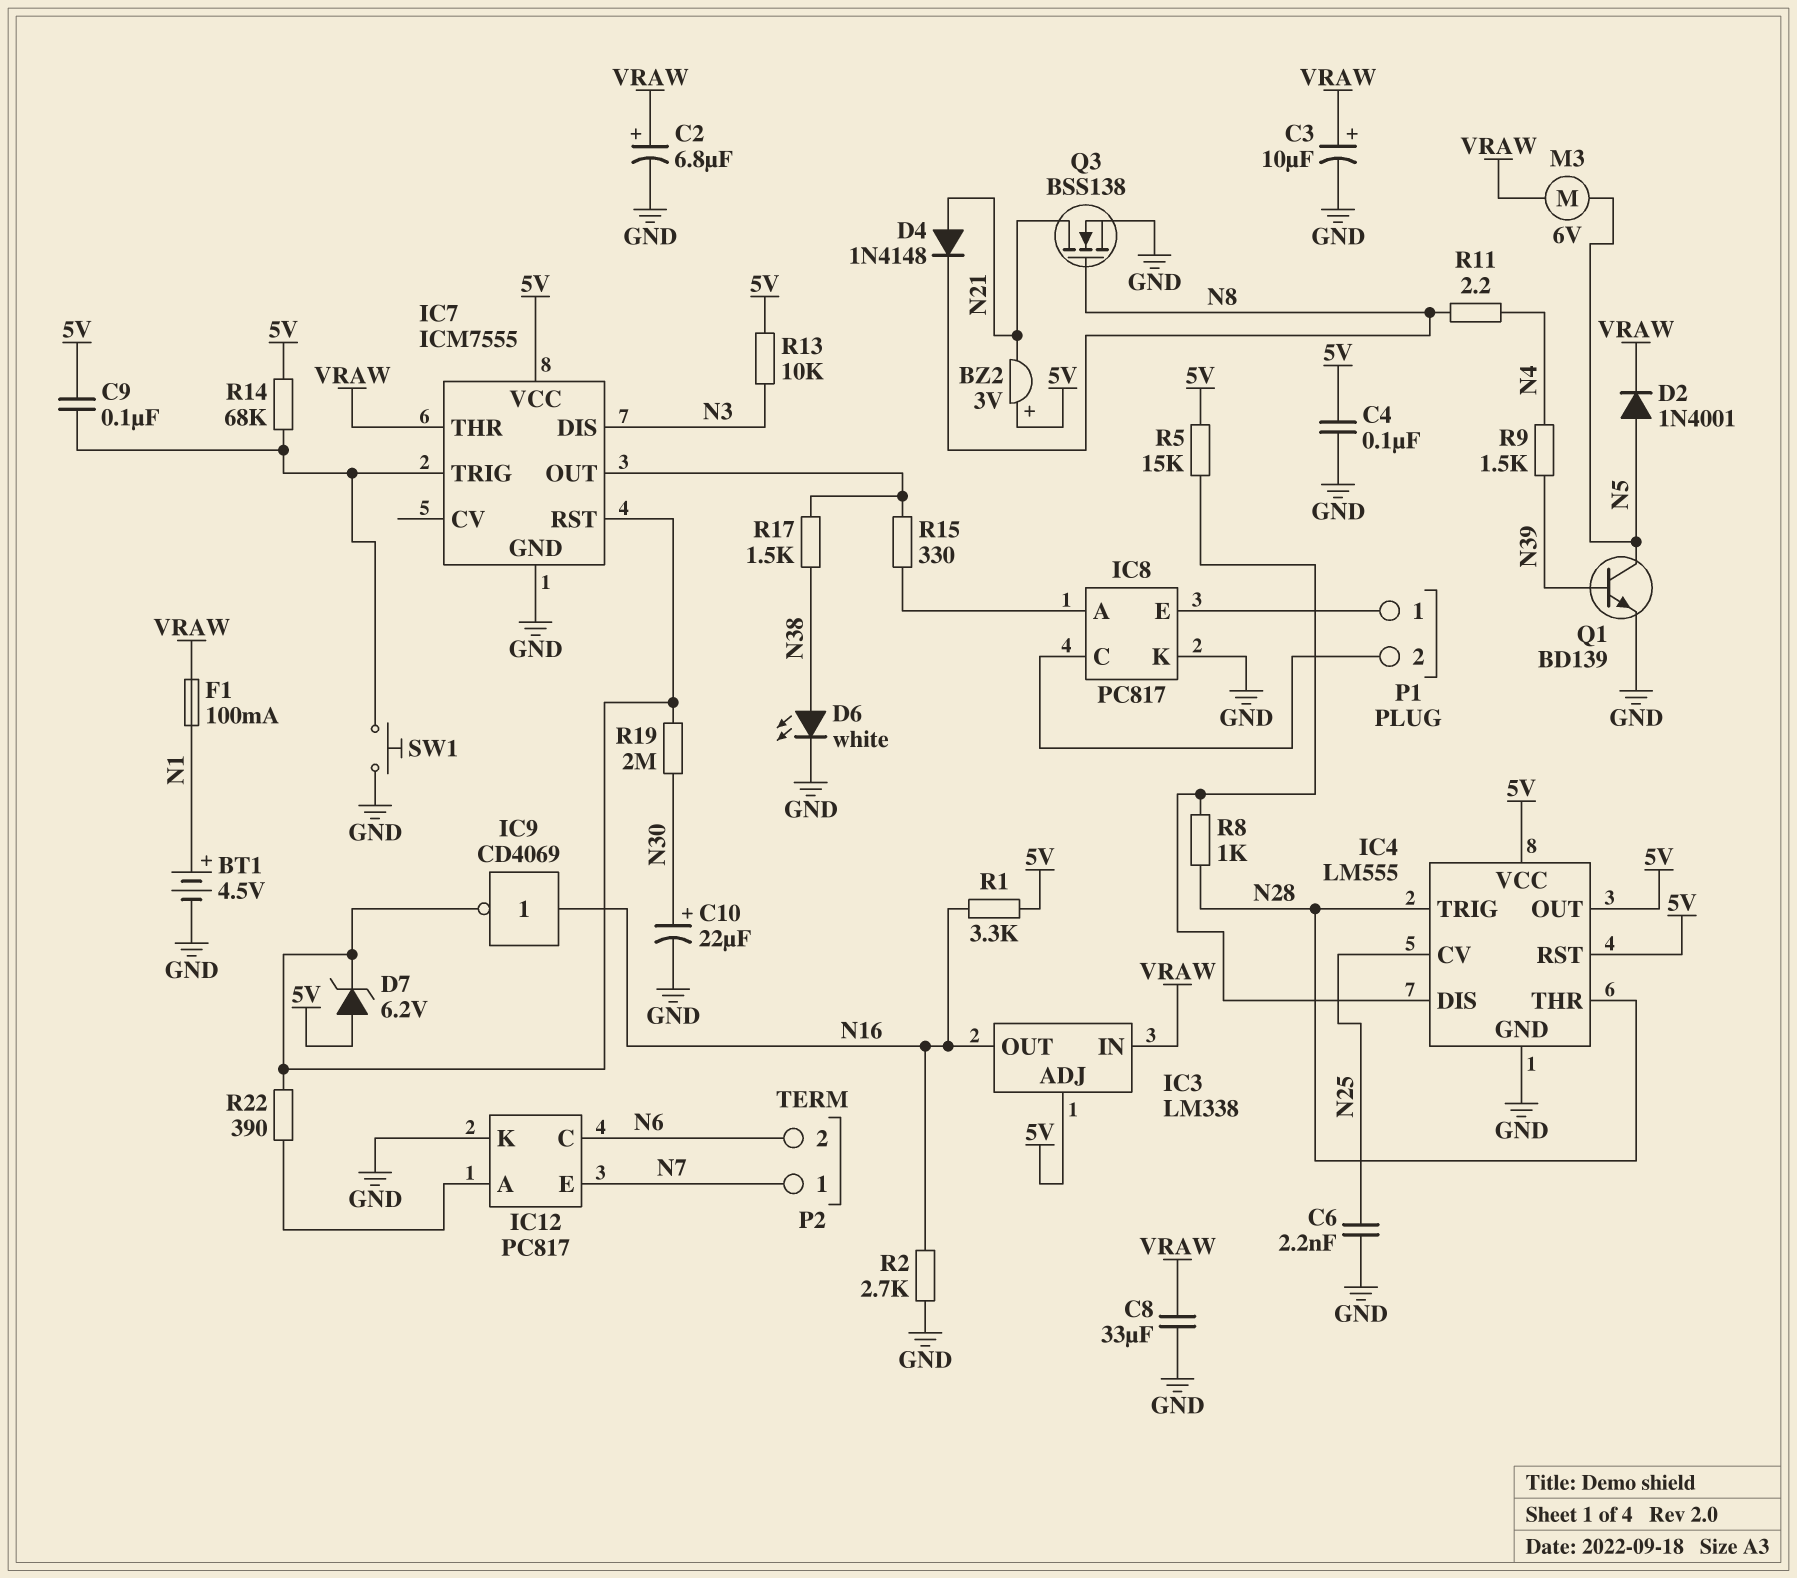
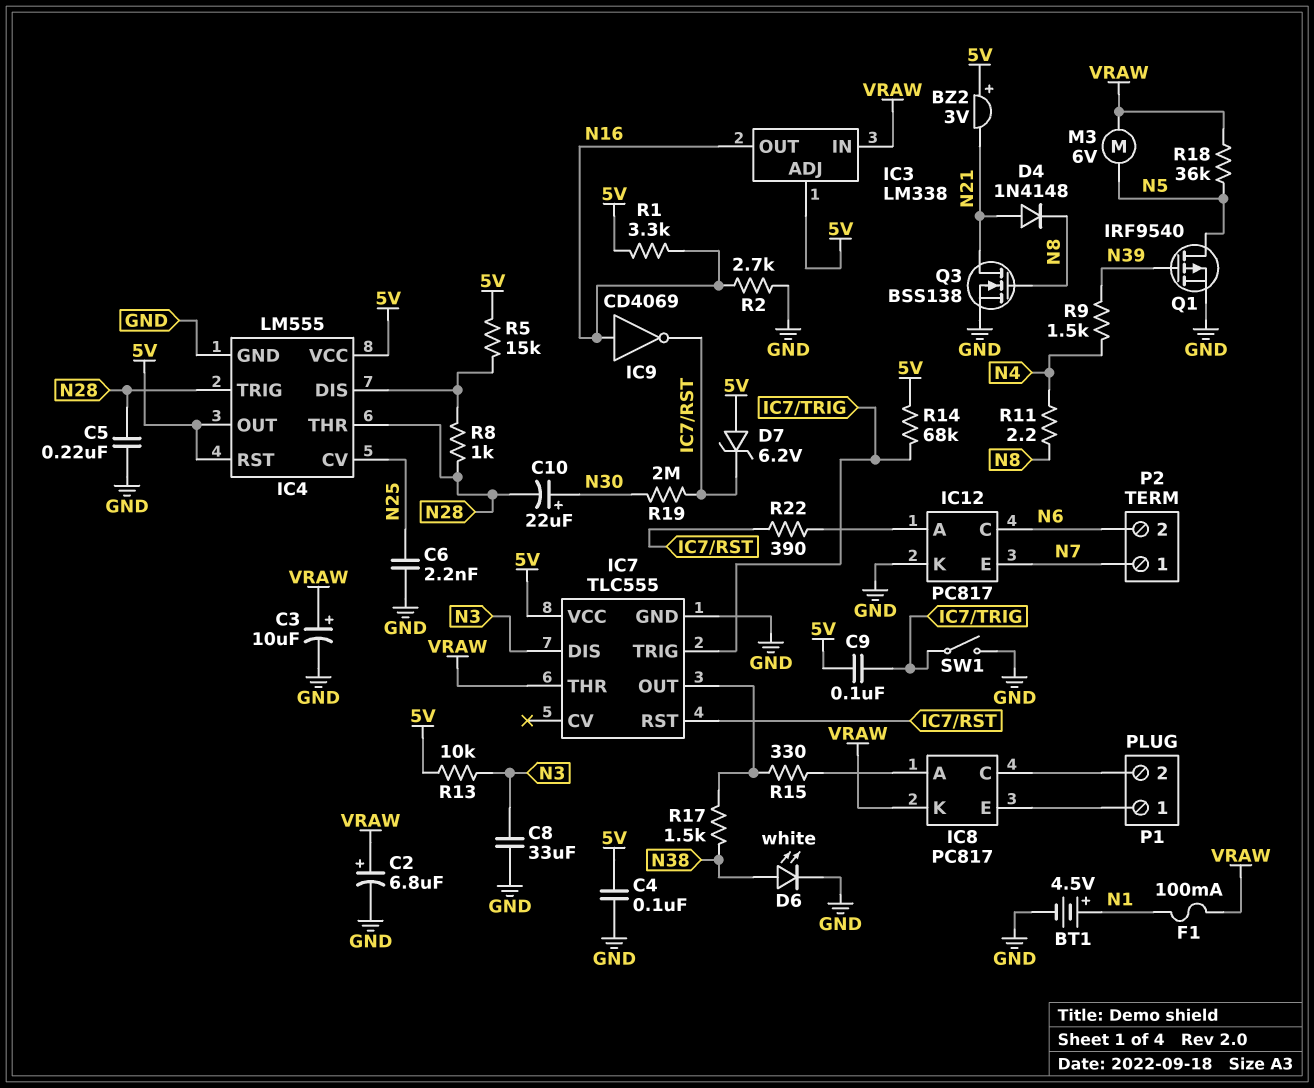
C5: none -> 220nF (GND, N28)
C8: 33uF (GND, VRAW) -> 33uF (GND, N3)
C10: 22uF (plus N30, minus GND) -> 22uF (plus N30, minus N28)
D2: diode 1N4001 (A N5, K VRAW) -> none
IC7: ICM7555 -> TLC555
IC8 pin K: GND -> VRAW
Q1: NPN BD139 (B N39, C N5, E GND) -> PMOS IRF9540 (G N39, D N5, S GND)
R18: none -> 36k (N5, VRAW)
SW1: button (GND, IC7/TRIG) -> switch (GND, IC7/TRIG)

